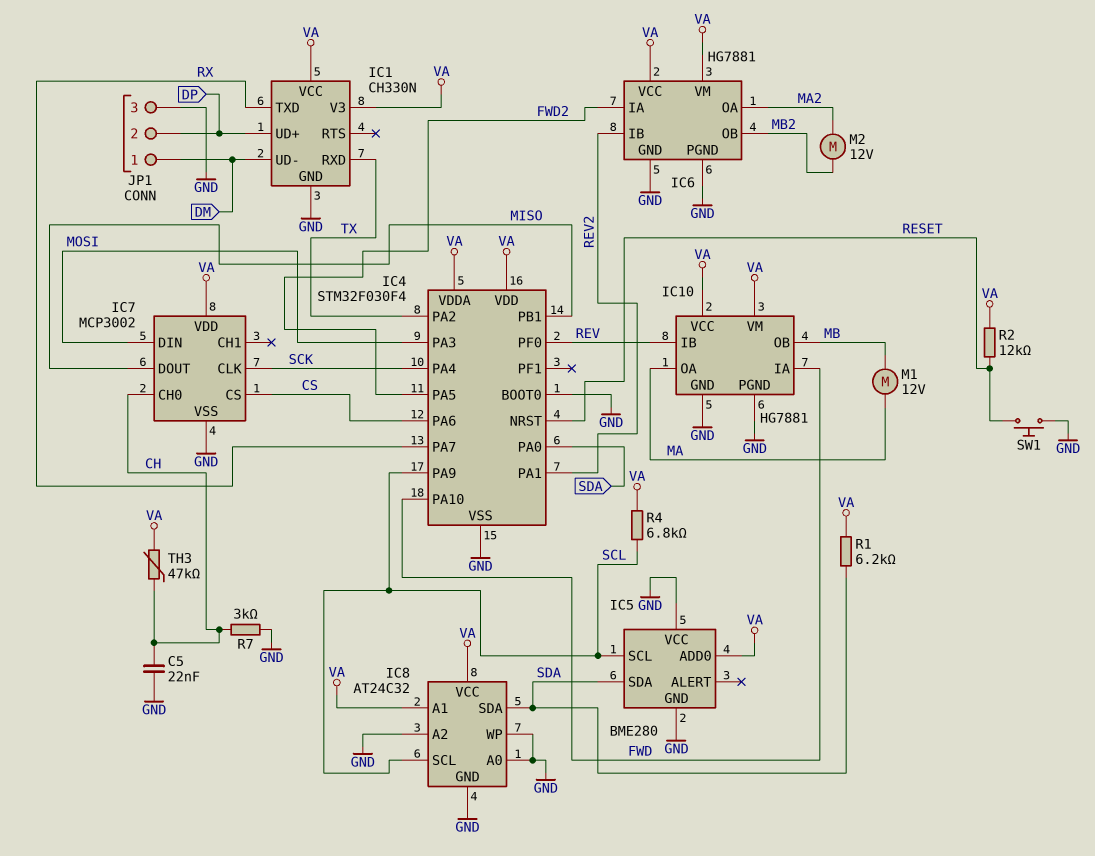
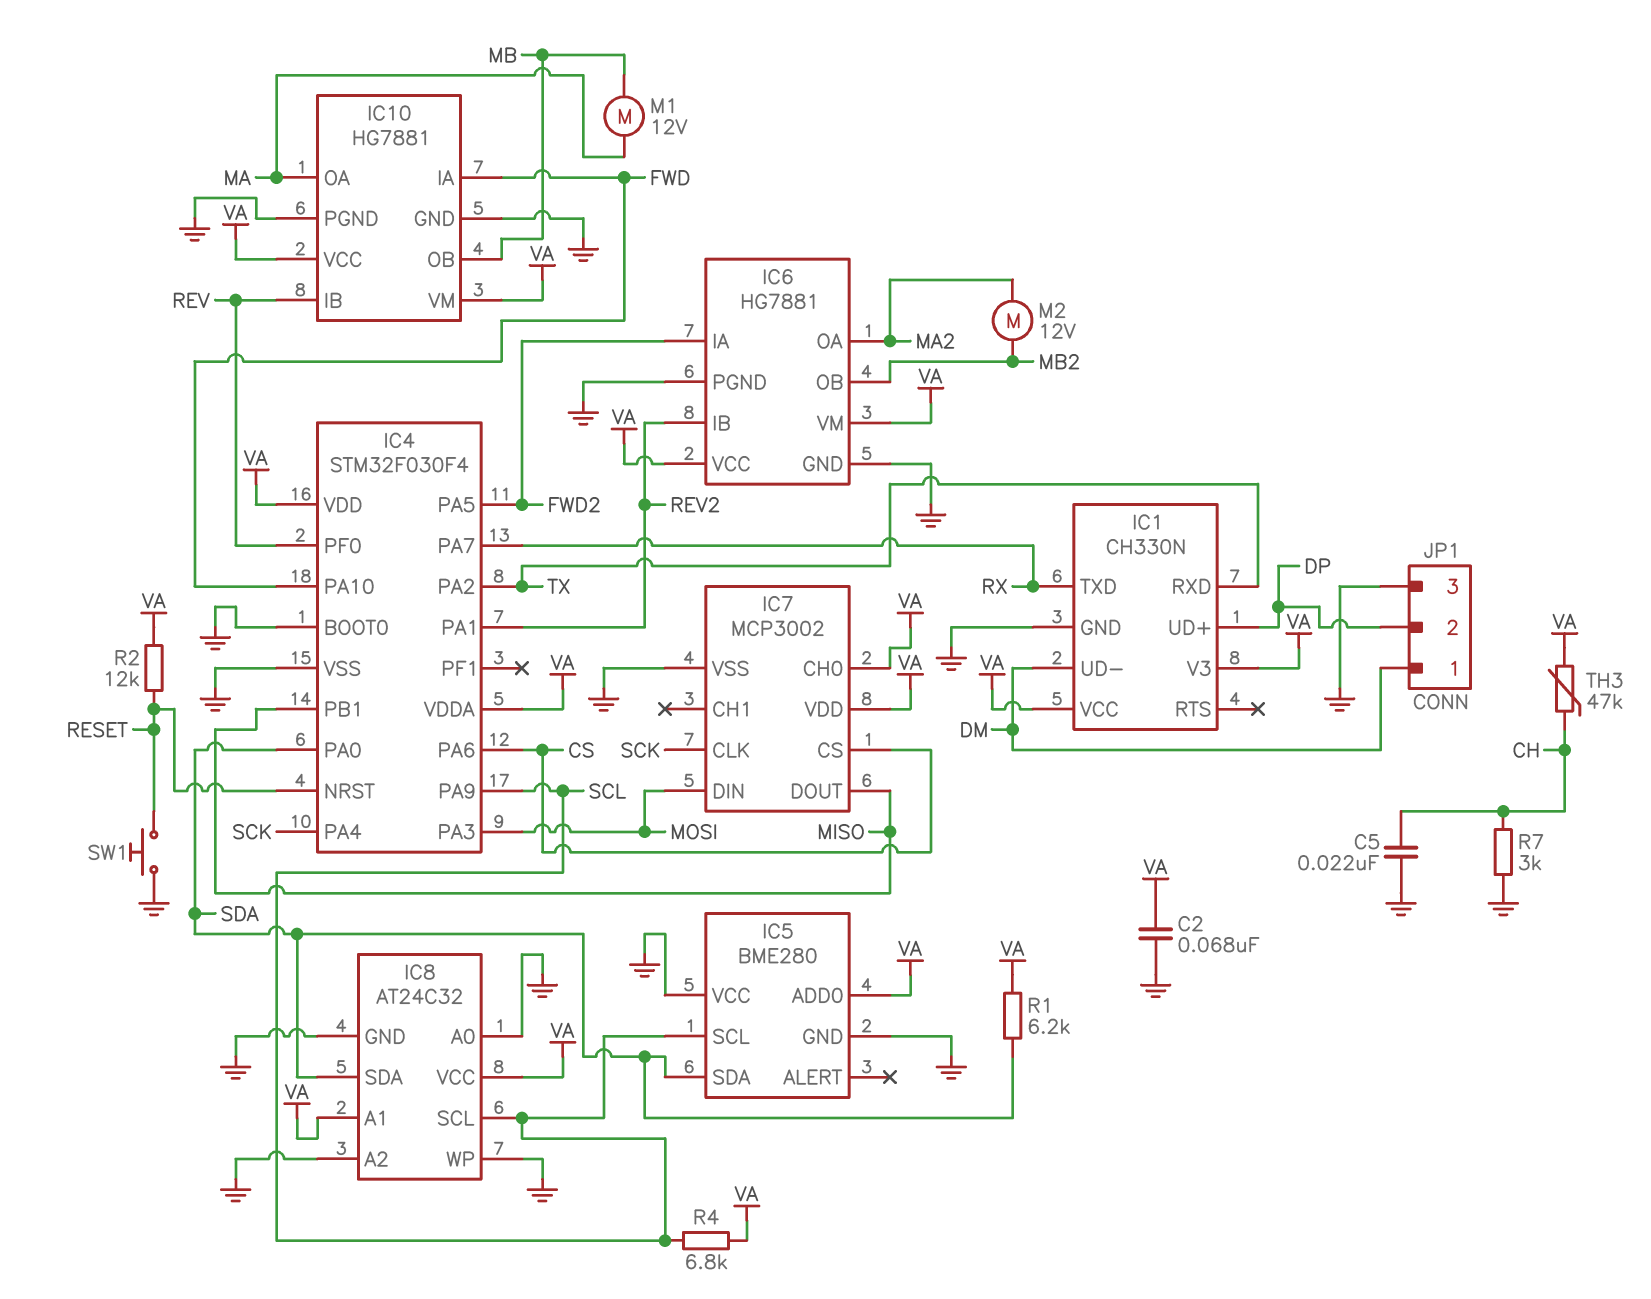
C2: none -> 68nF (GND, VA)
IC7 pin CH0: CH -> VA

